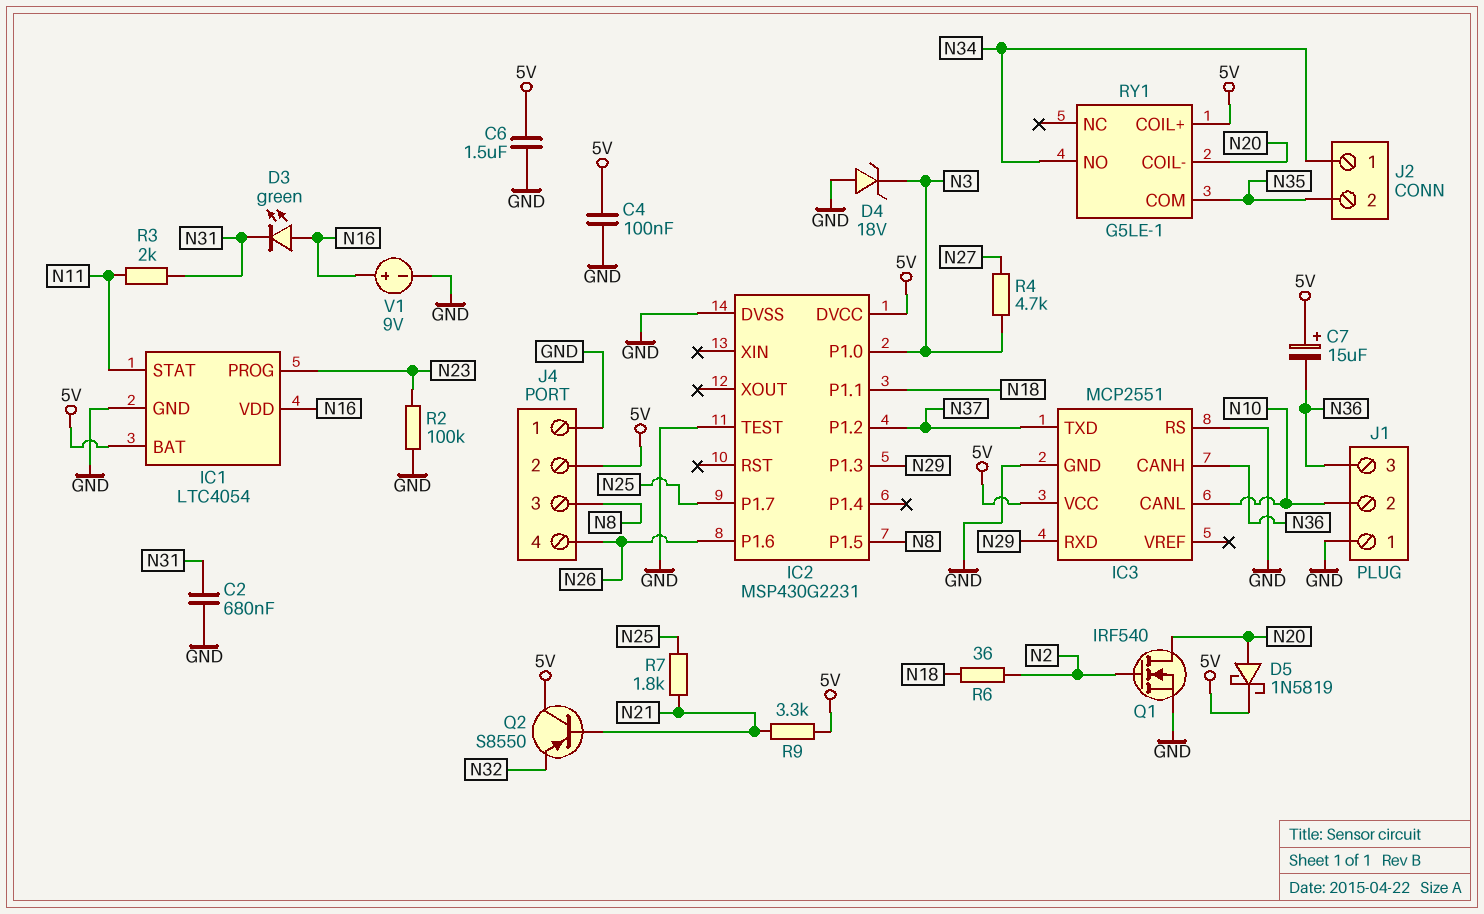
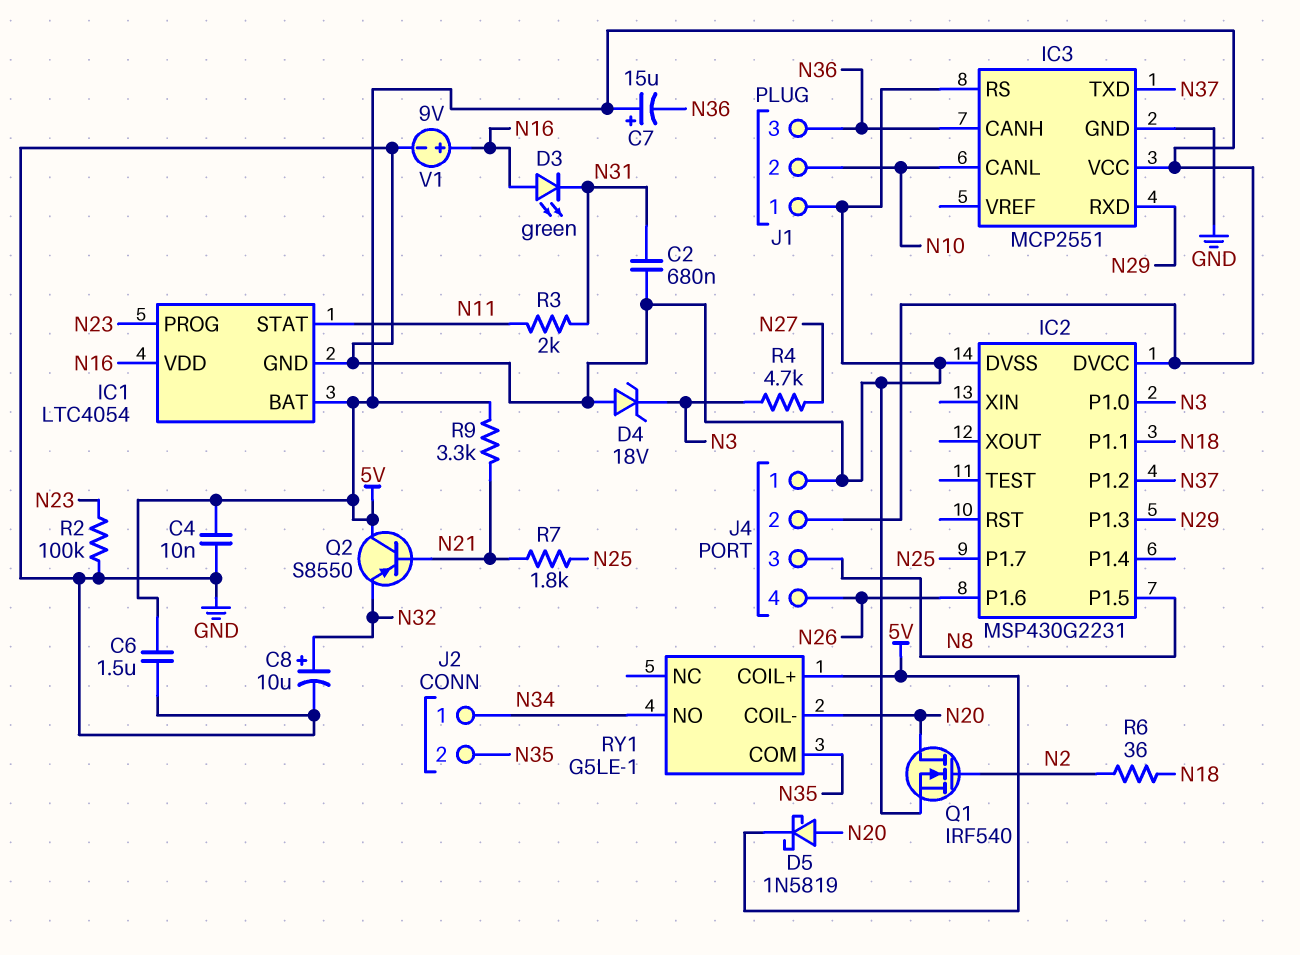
C4: 100nF (5V, GND) -> 10nF (5V, GND)
C8: none -> 10uF (plus N32, minus GND)
IC2 pin TEST: GND -> none

